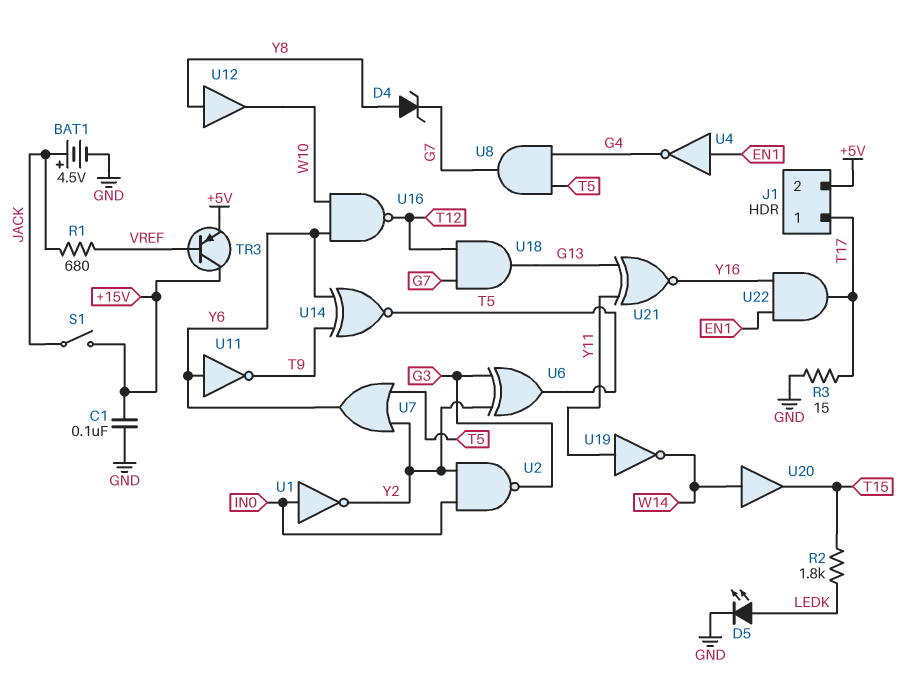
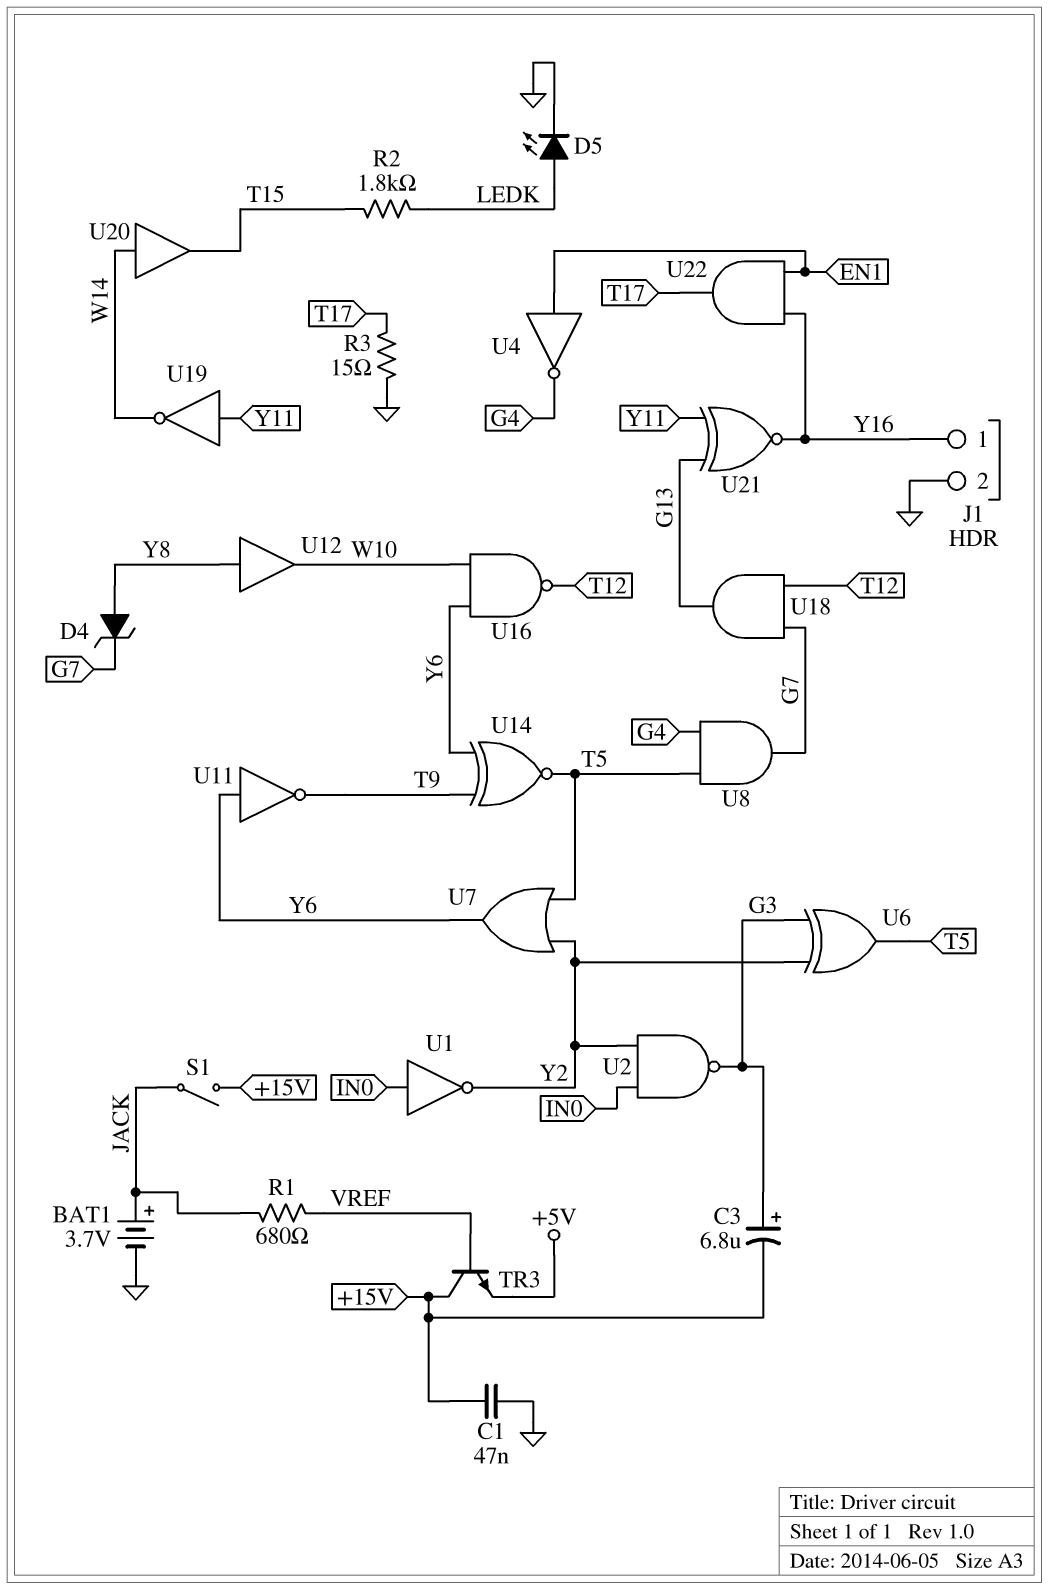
BAT1: 4.5V (plus JACK, minus GND) -> 3.7V (plus JACK, minus GND)
C1: 100nF (+15V, GND) -> 47nF (+15V, GND)
C3: none -> 6.8uF (plus G3, minus +15V)
J1 pin 1: T17 -> Y16
J1 pin 2: +5V -> GND
TR3: PNP (B VREF, C +15V, E +5V) -> NPN (B VREF, C +15V, E +5V)

